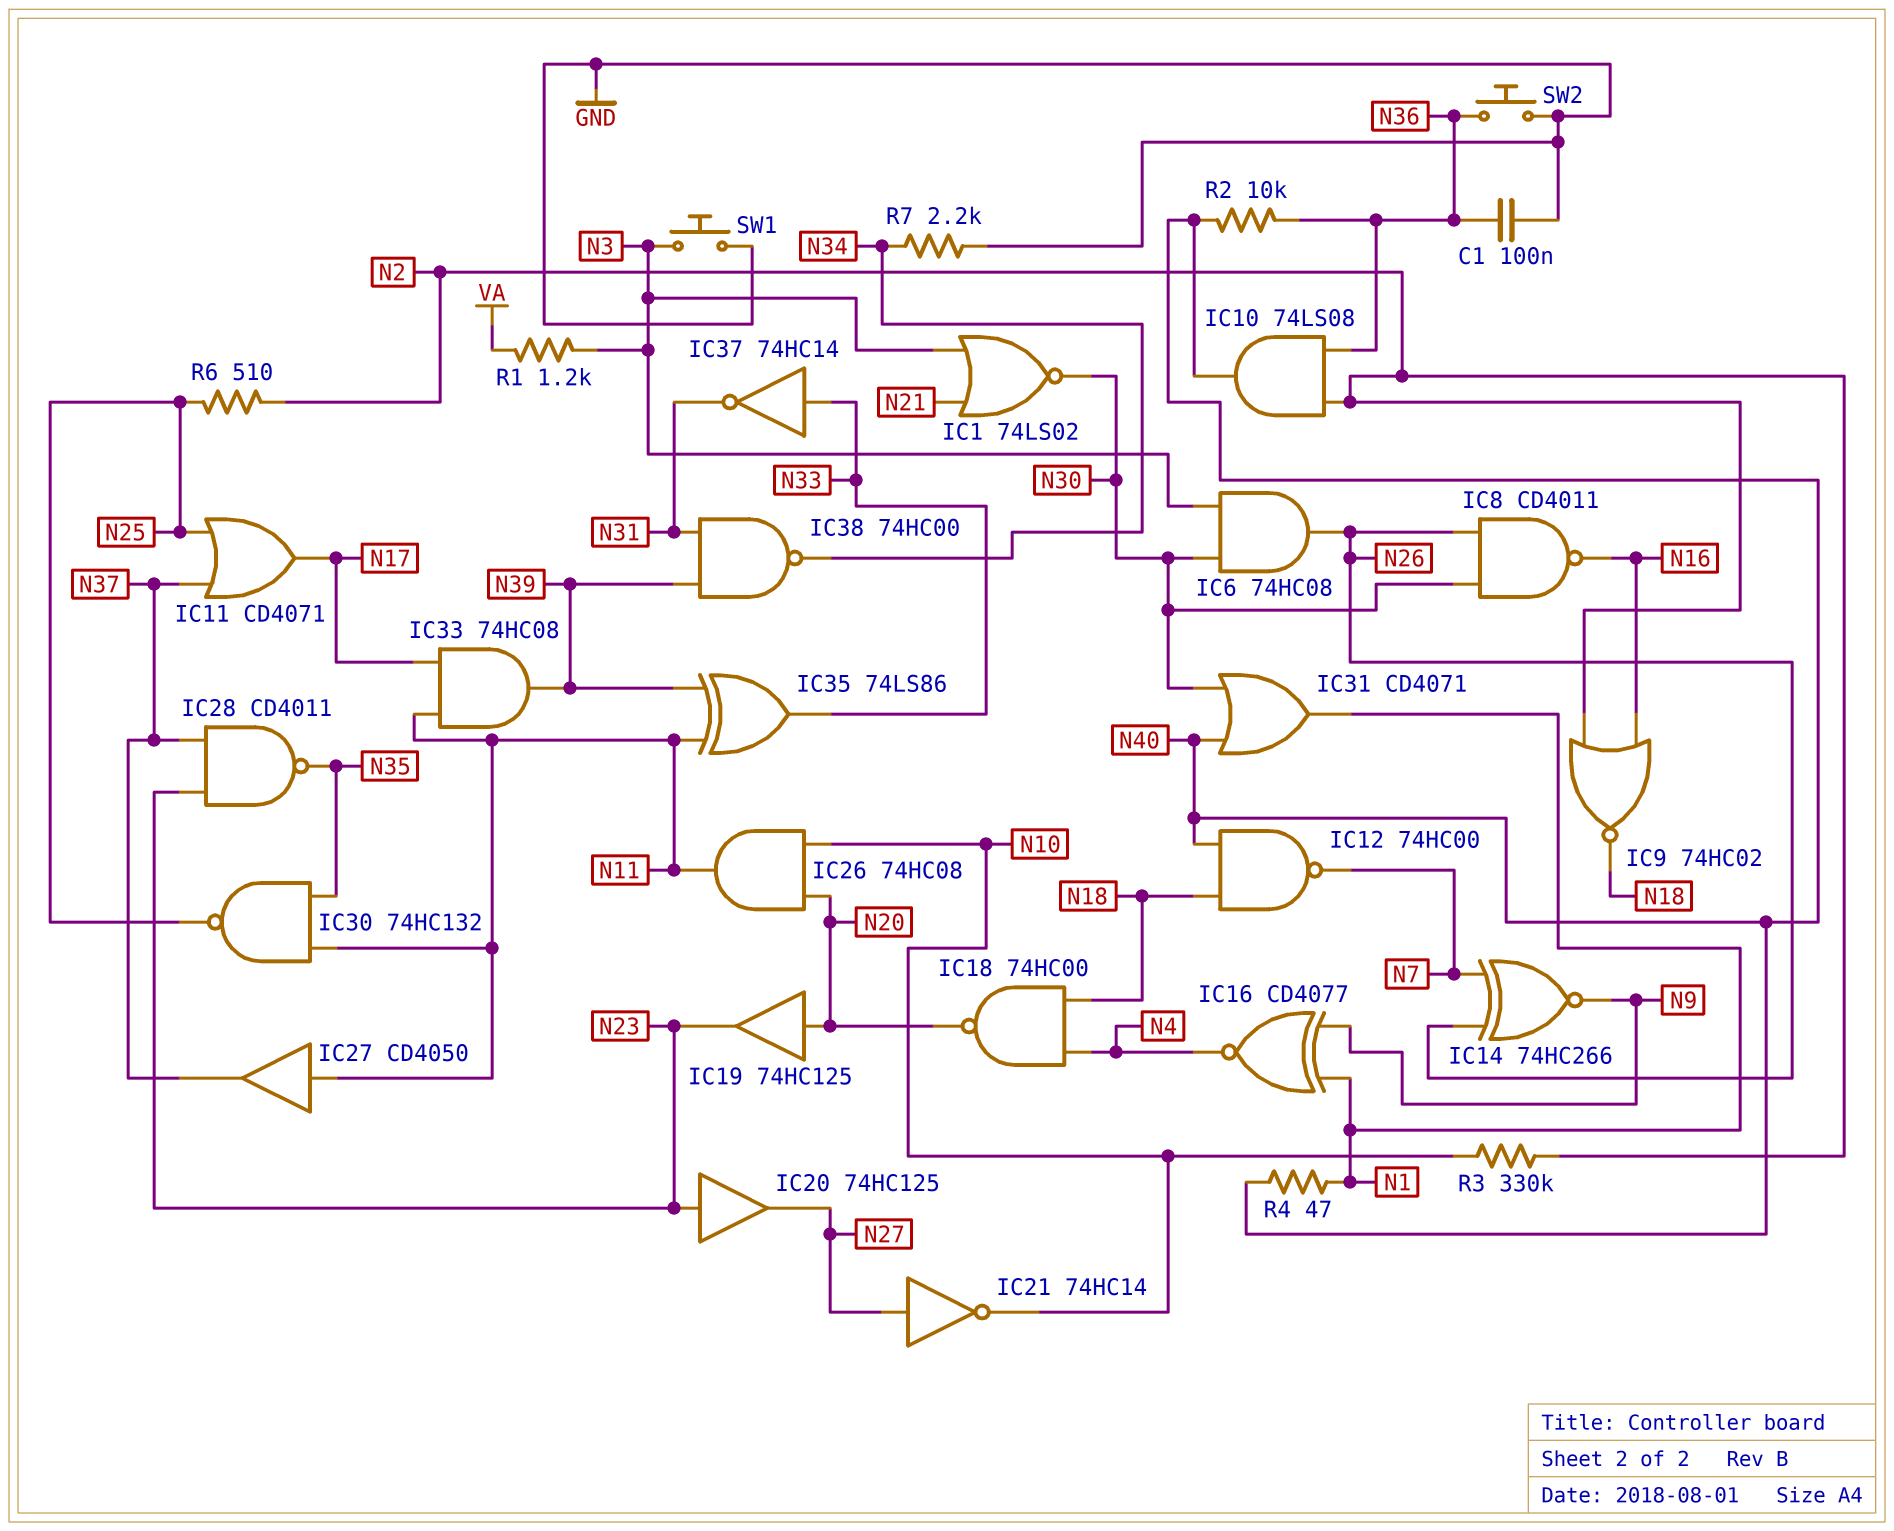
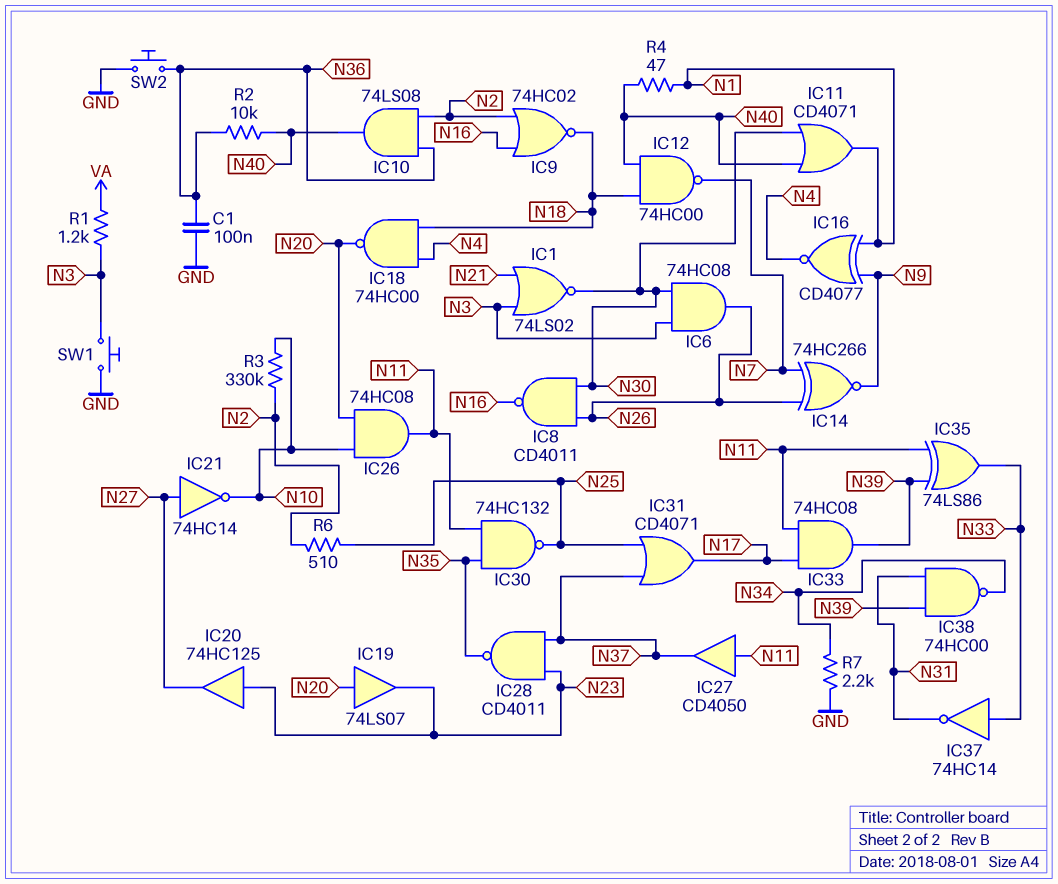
IC11: OR CD4071 (in N25, in N37, out N17) -> OR CD4071 (in N30, in N40, out N1)
IC19: buffer 74HC125 (in N20, out N23) -> buffer 74LS07 (in N20, out N23)
IC31: OR CD4071 (in N30, in N40, out N1) -> OR CD4071 (in N25, in N37, out N17)

